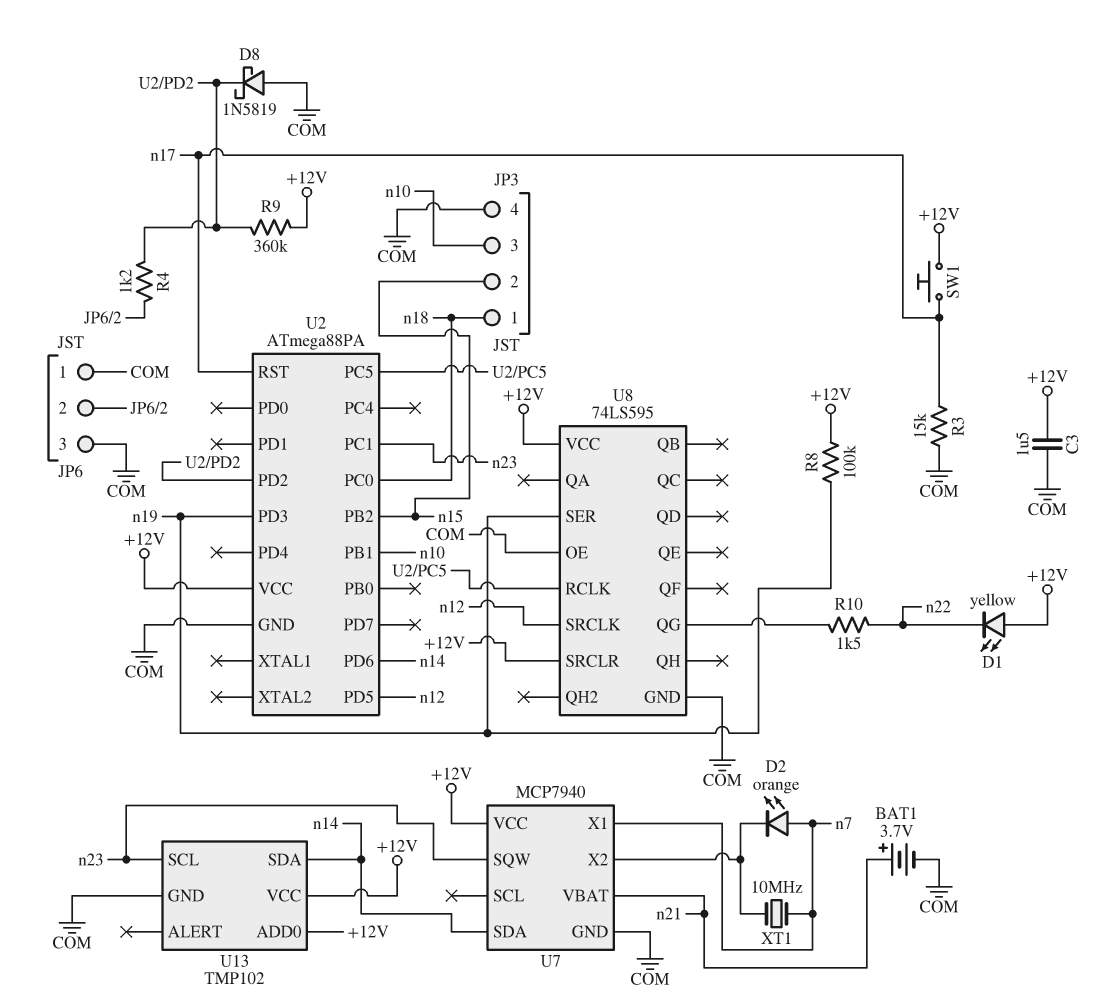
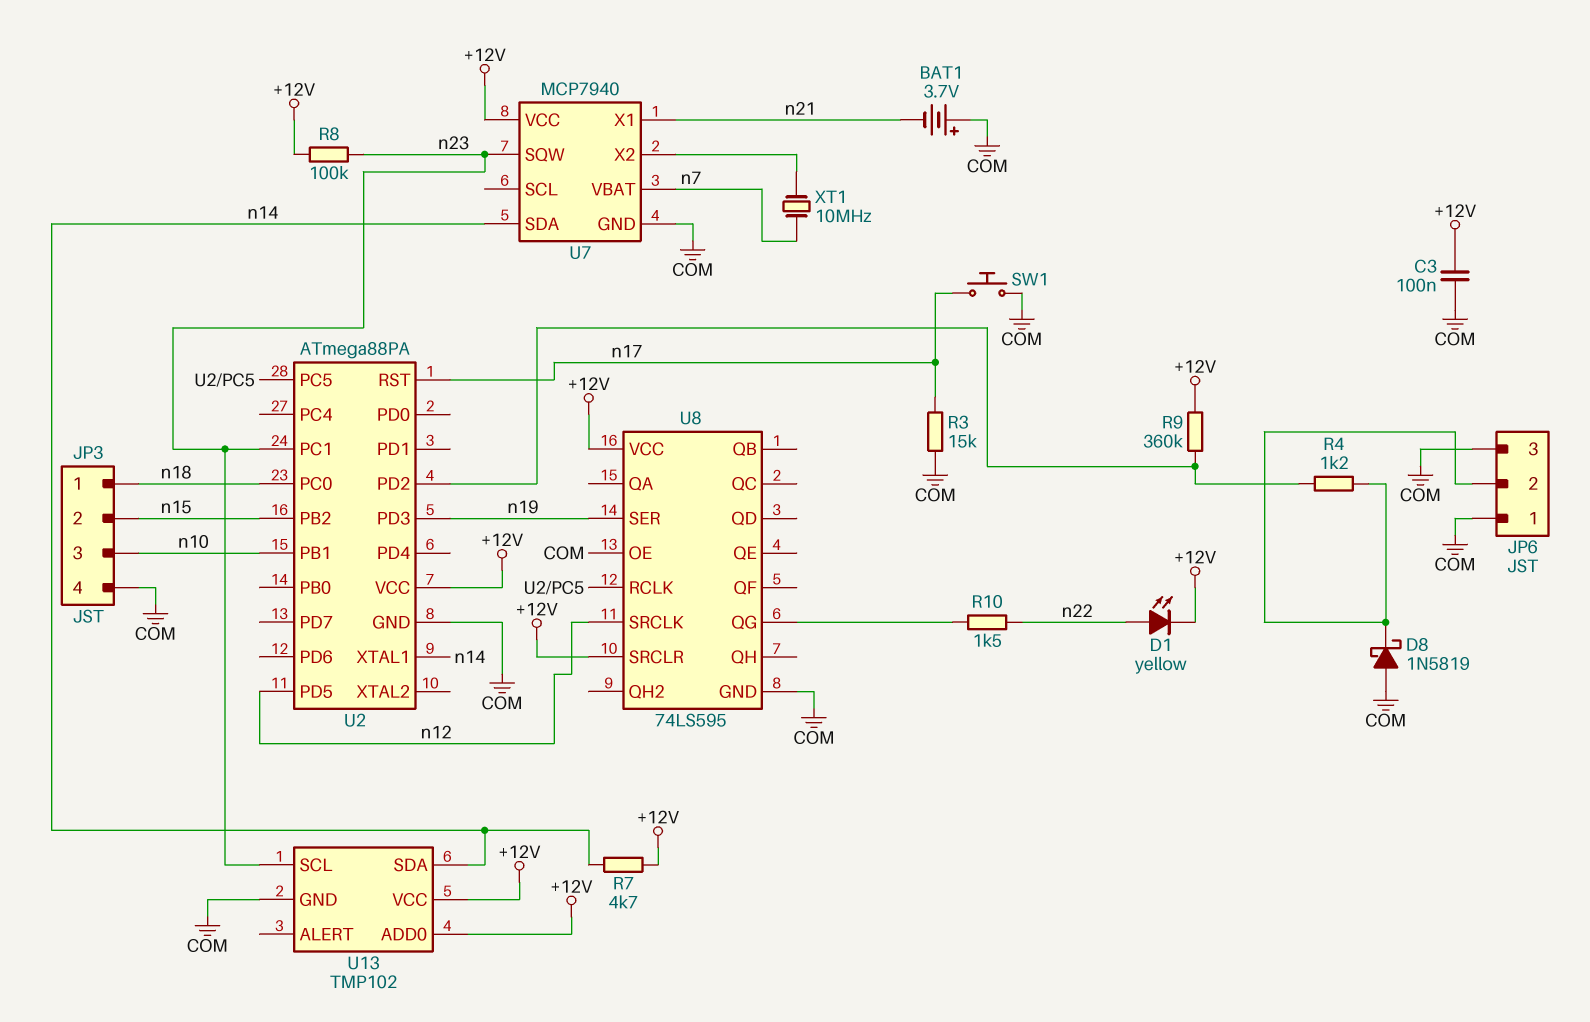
BAT1: 3.7V (plus n21, minus COM) -> 3.7V (plus COM, minus n21)
C3: 1.5uF (+12V, COM) -> 100nF (+12V, COM)
D1: LED yellow (A +12V, K n22) -> LED yellow (A n22, K +12V)
D2: LED orange (A n7, K U7/X2) -> none
D8: schottky 1N5819 (A COM, K U2/PD2) -> schottky 1N5819 (A COM, K JP6/2)
R7: none -> 4.7k (+12V, n14)
R8: 100k (+12V, n19) -> 100k (+12V, n23)
SW1: button (+12V, n17) -> button (COM, n17)
U2 pin PD6: n14 -> none
U2 pin XTAL1: none -> n14
U7 pin VBAT: n21 -> n7
U7 pin X1: n7 -> n21

